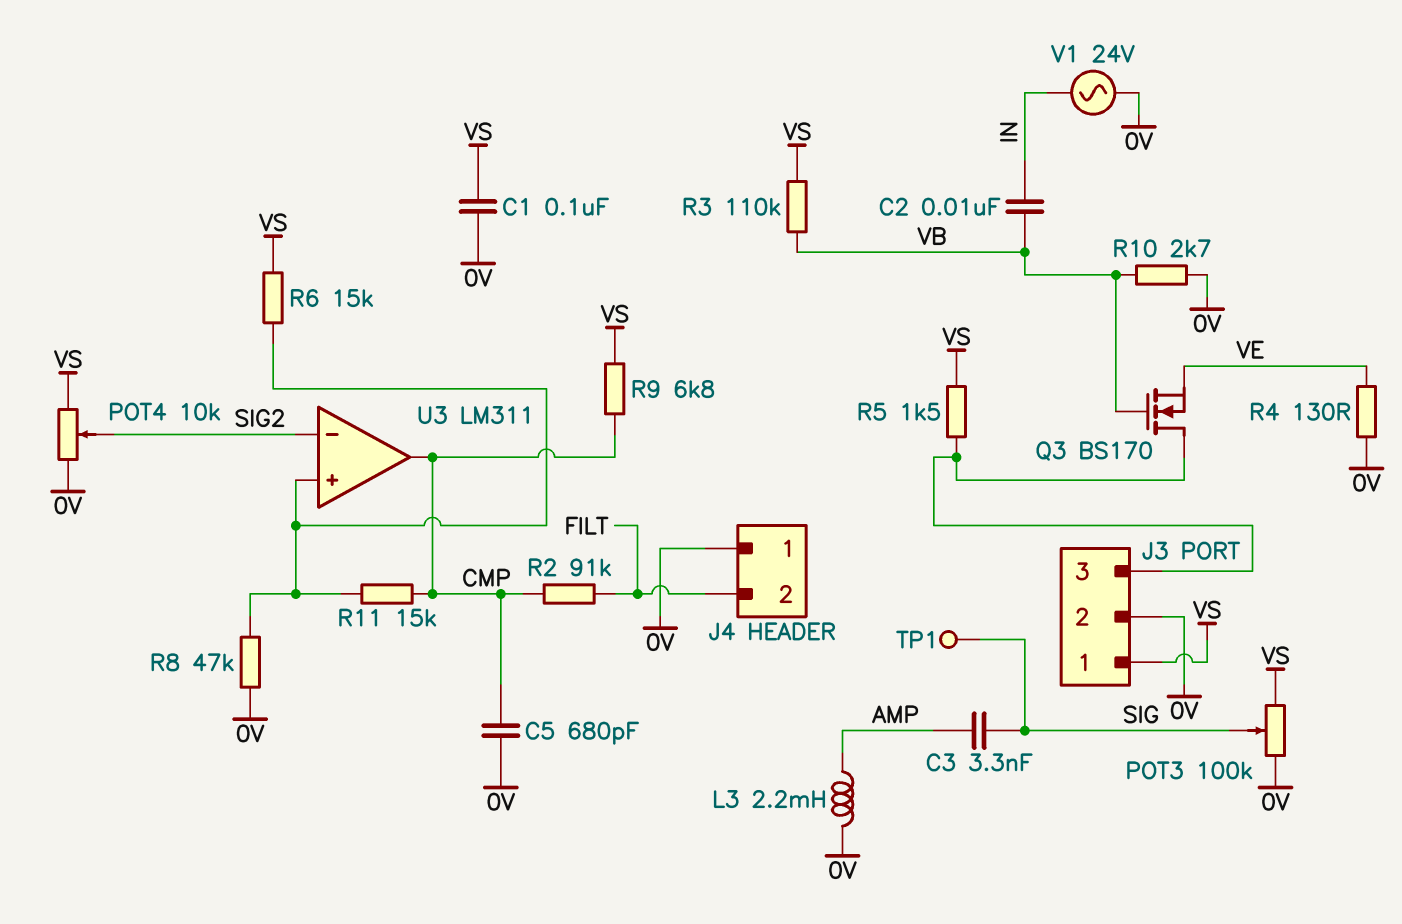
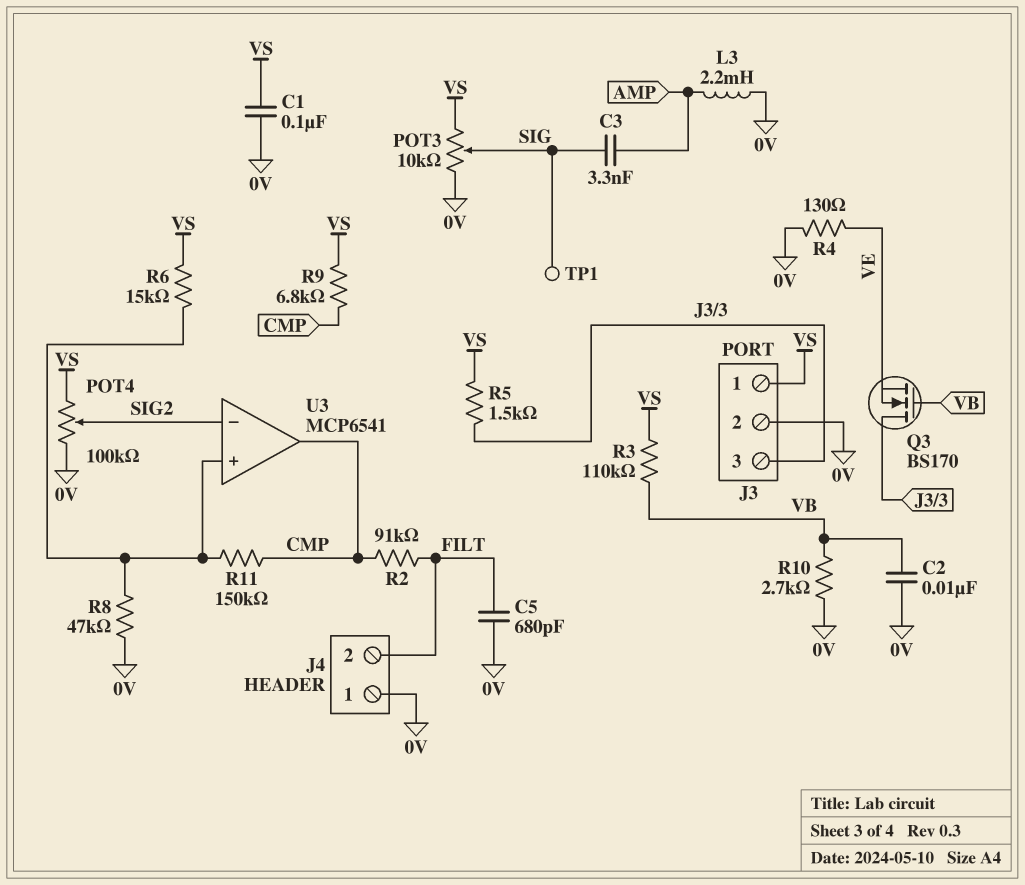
C2: 10nF (IN, VB) -> 10nF (0V, VB)
C5: 680pF (0V, CMP) -> 680pF (0V, FILT)
POT3: 100k (0V, VS, wiper SIG) -> 10k (0V, VS, wiper SIG)
POT4: 10k (0V, VS, wiper SIG2) -> 100k (0V, VS, wiper SIG2)
R11: 15k (CMP, U3/in+) -> 150k (CMP, U3/in+)
U3: LM311 -> MCP6541
V1: AC 24V (0V, IN) -> none

